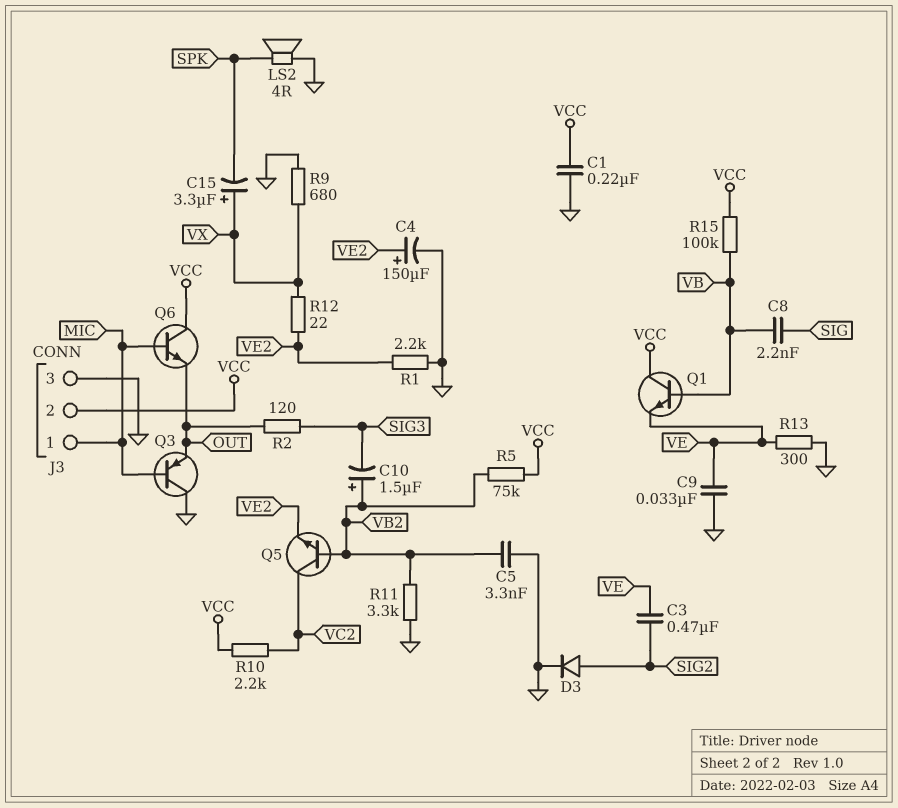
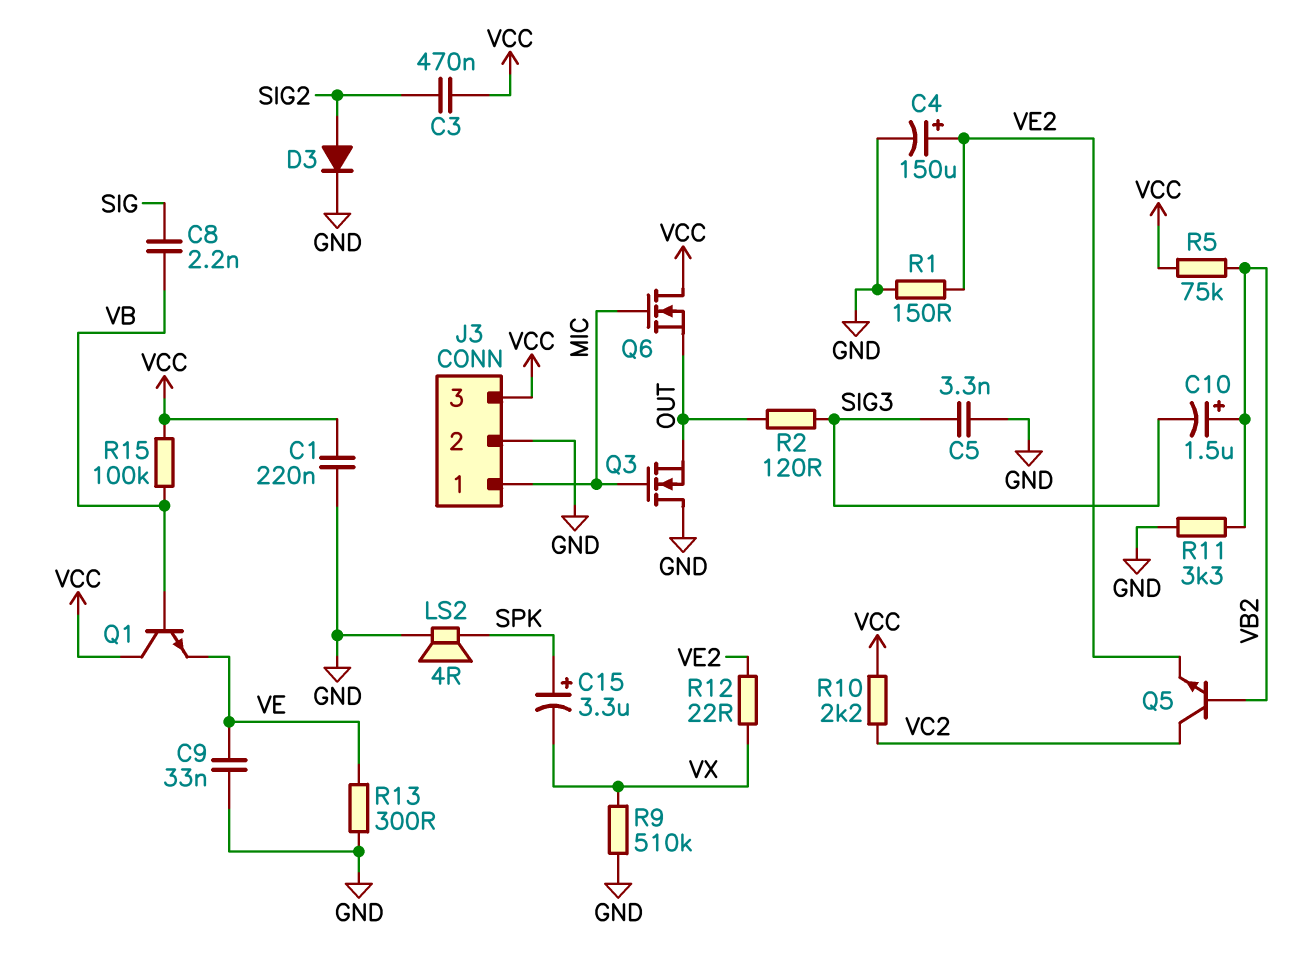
C3: 470nF (SIG2, VE) -> 470nF (SIG2, VCC)
C5: 3.3nF (GND, VB2) -> 3.3nF (GND, SIG3)
C15: 3.3uF (plus VX, minus SPK) -> 3.3uF (plus SPK, minus VX)
J3 pin 2: VCC -> GND
J3 pin 3: GND -> VCC
Q3: PNP (B MIC, C GND, E OUT) -> NMOS (G MIC, D GND, S OUT)
Q6: NPN (B MIC, C VCC, E OUT) -> NMOS (G MIC, D VCC, S OUT)
R1: 2.2k (GND, VE2) -> 150 (GND, VE2)
R9: 680 (GND, VX) -> 510k (GND, VX)

